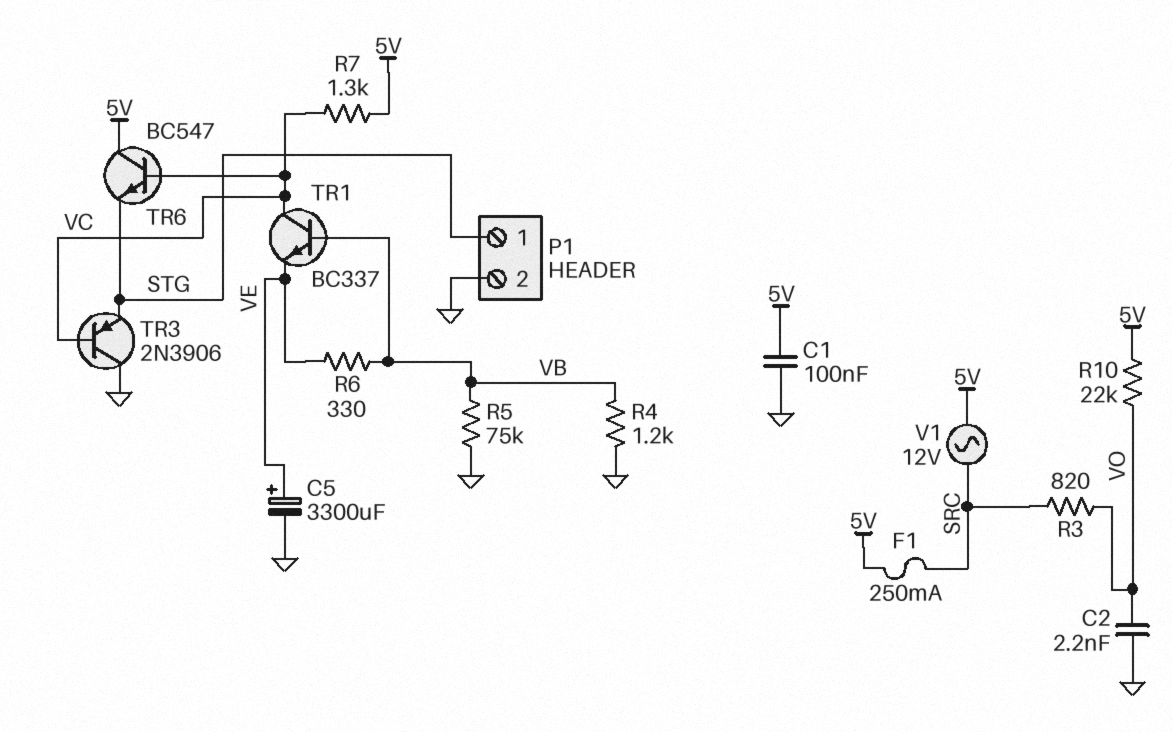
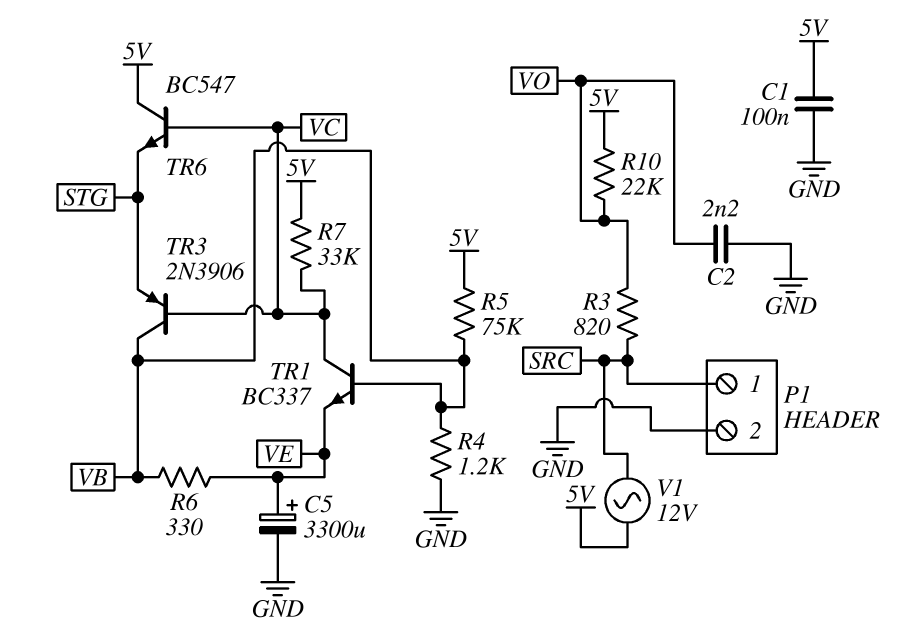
F1: 250mA (5V, SRC) -> none
P1 pin 1: STG -> SRC
R5: 75k (GND, VB) -> 75k (5V, VB)
R7: 1.3k (5V, VC) -> 33k (5V, VC)
TR3: PNP 2N3906 (B VC, C GND, E STG) -> PNP 2N3906 (B VC, C VB, E STG)

